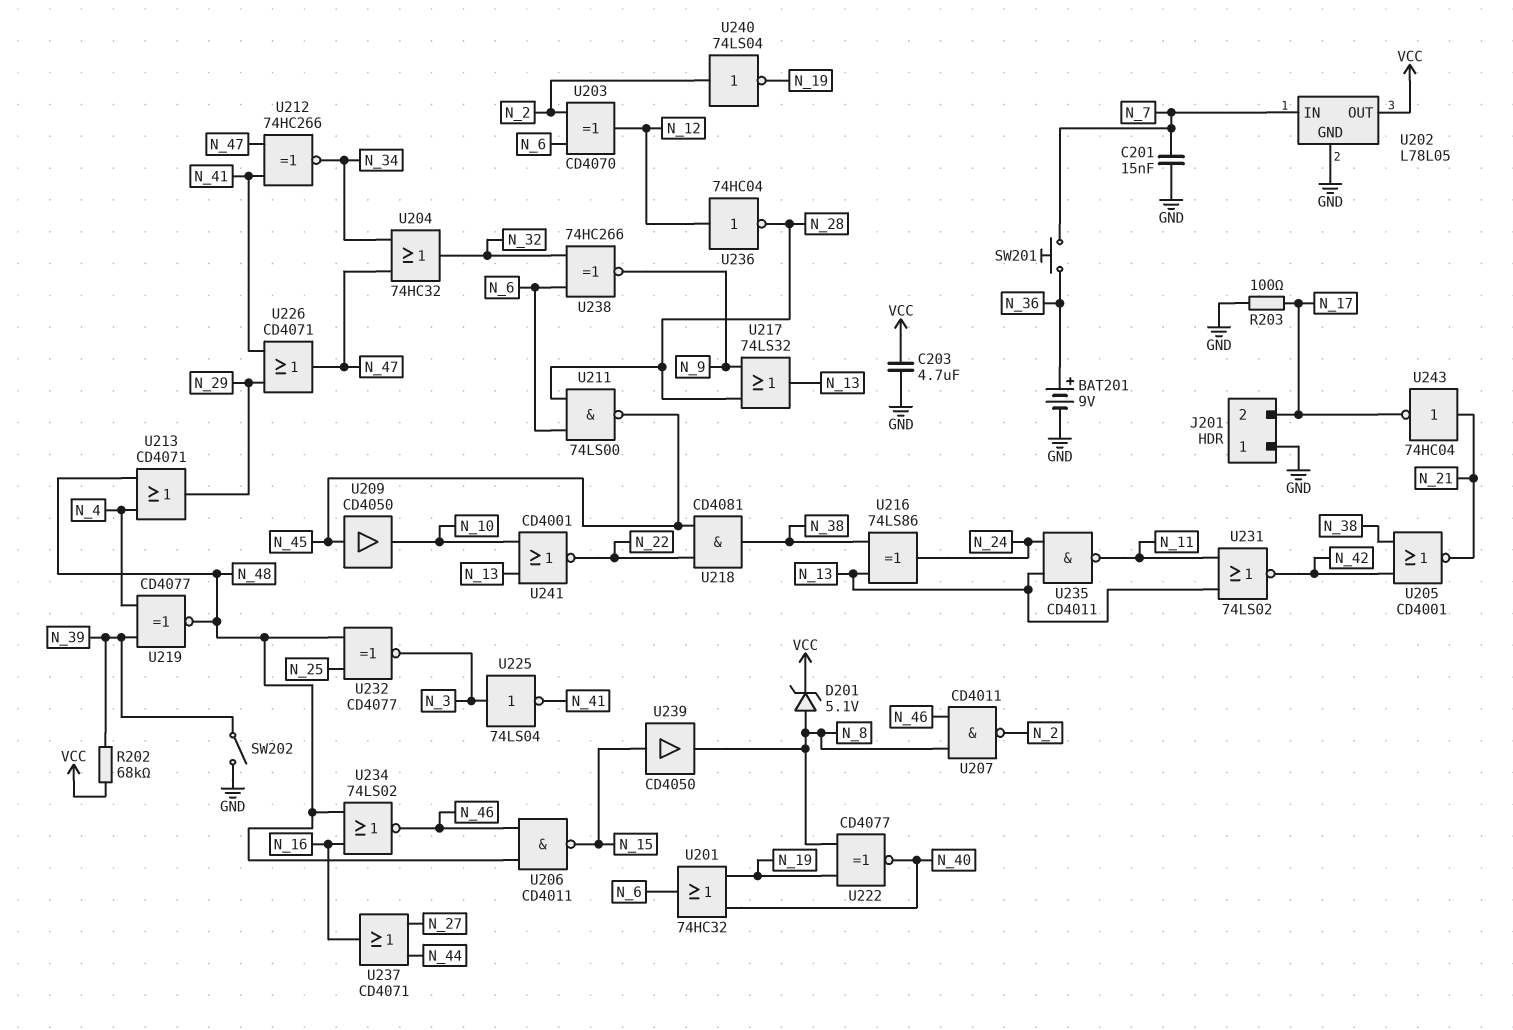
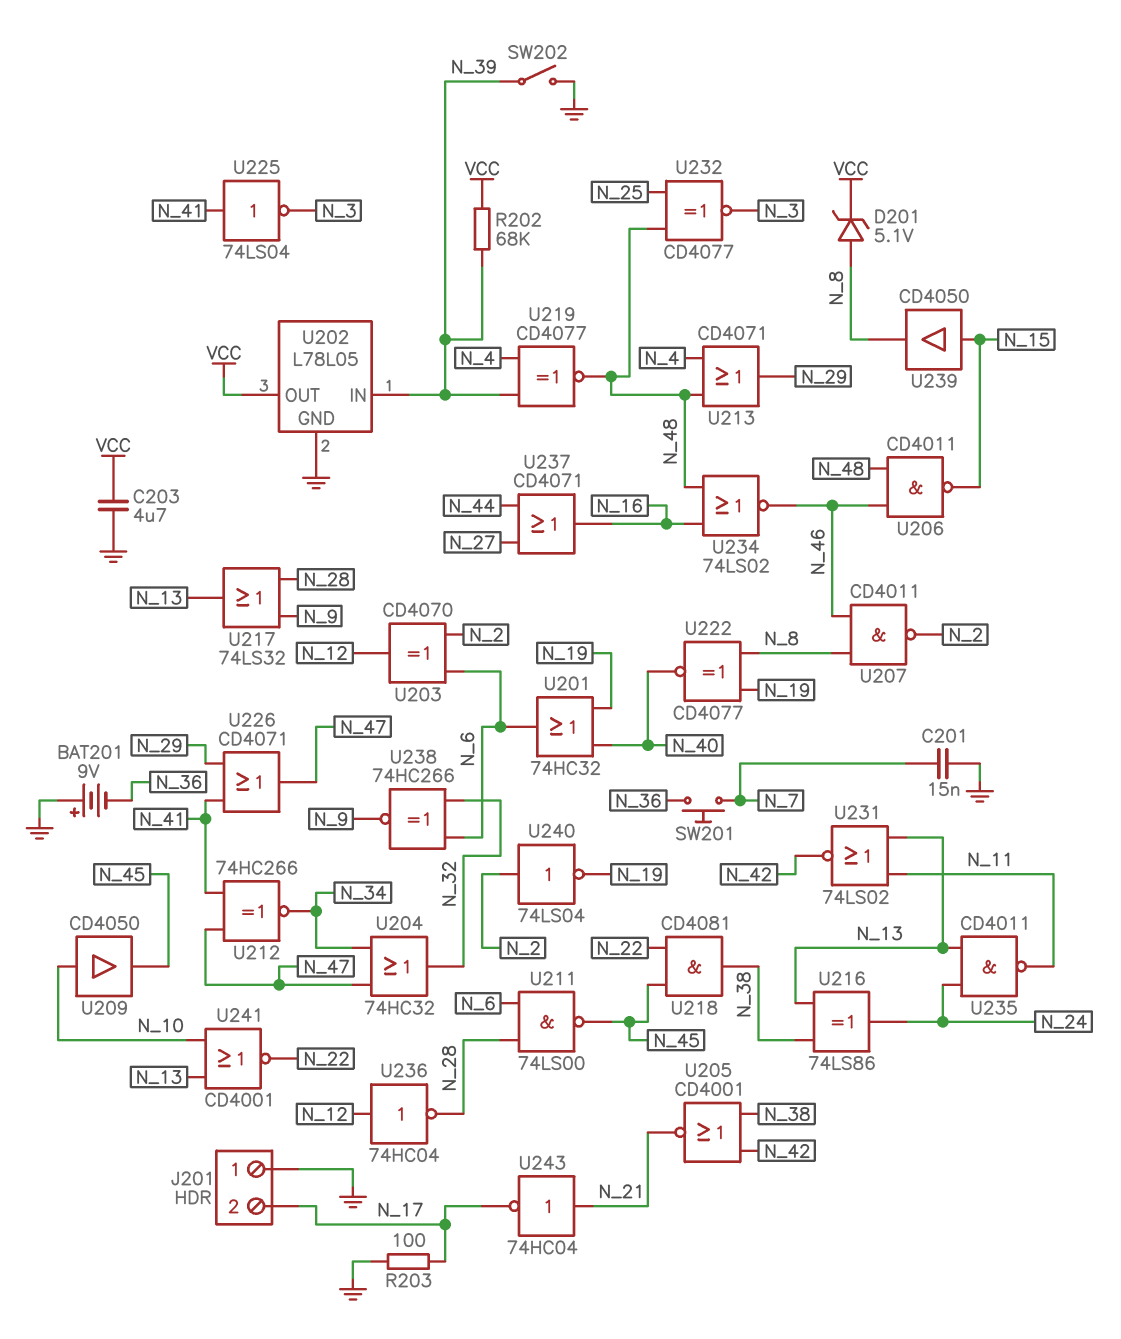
BAT201: 9V (plus N_36, minus GND) -> 9V (plus GND, minus N_36)
U202 pin IN: N_7 -> N_39
U209: buffer CD4050 (in N_45, out N_10) -> buffer CD4050 (in N_10, out N_45)
U225: NOT 74LS04 (in N_3, out N_41) -> NOT 74LS04 (in N_41, out N_3)

